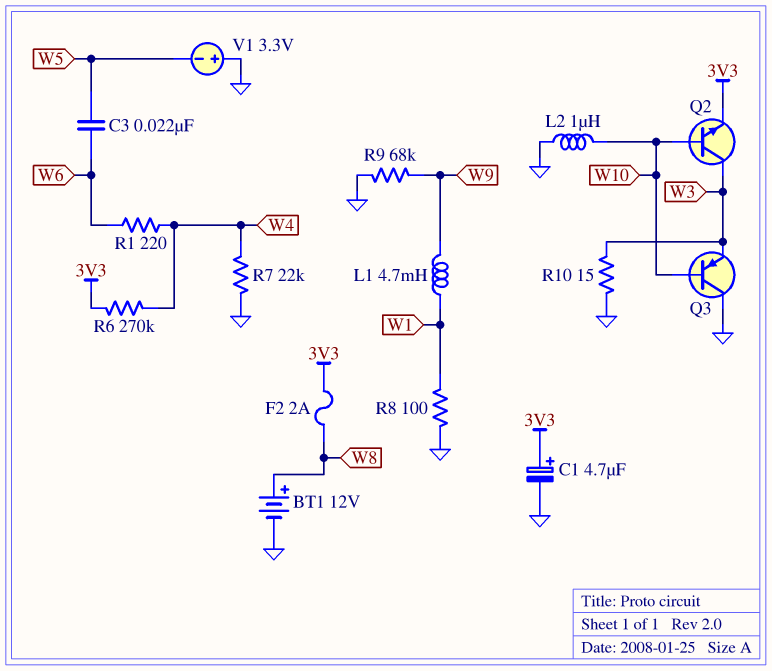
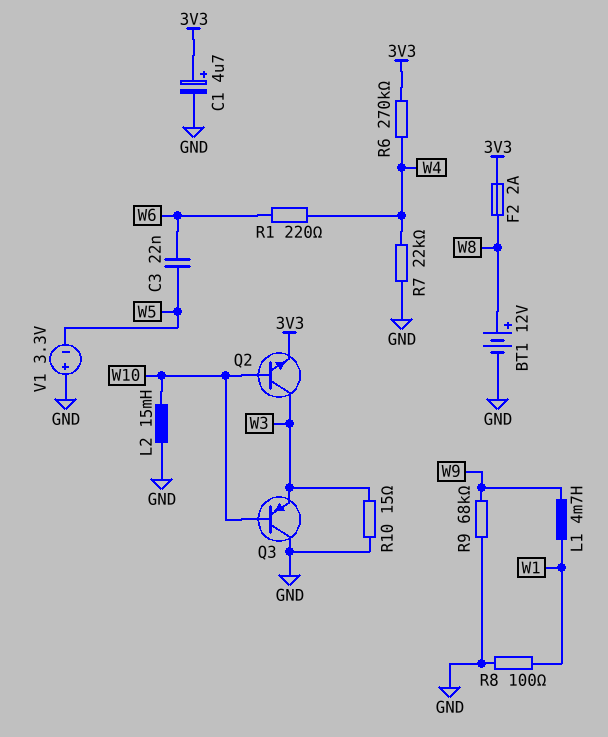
L2: 1uH (GND, W10) -> 15mH (GND, W10)

